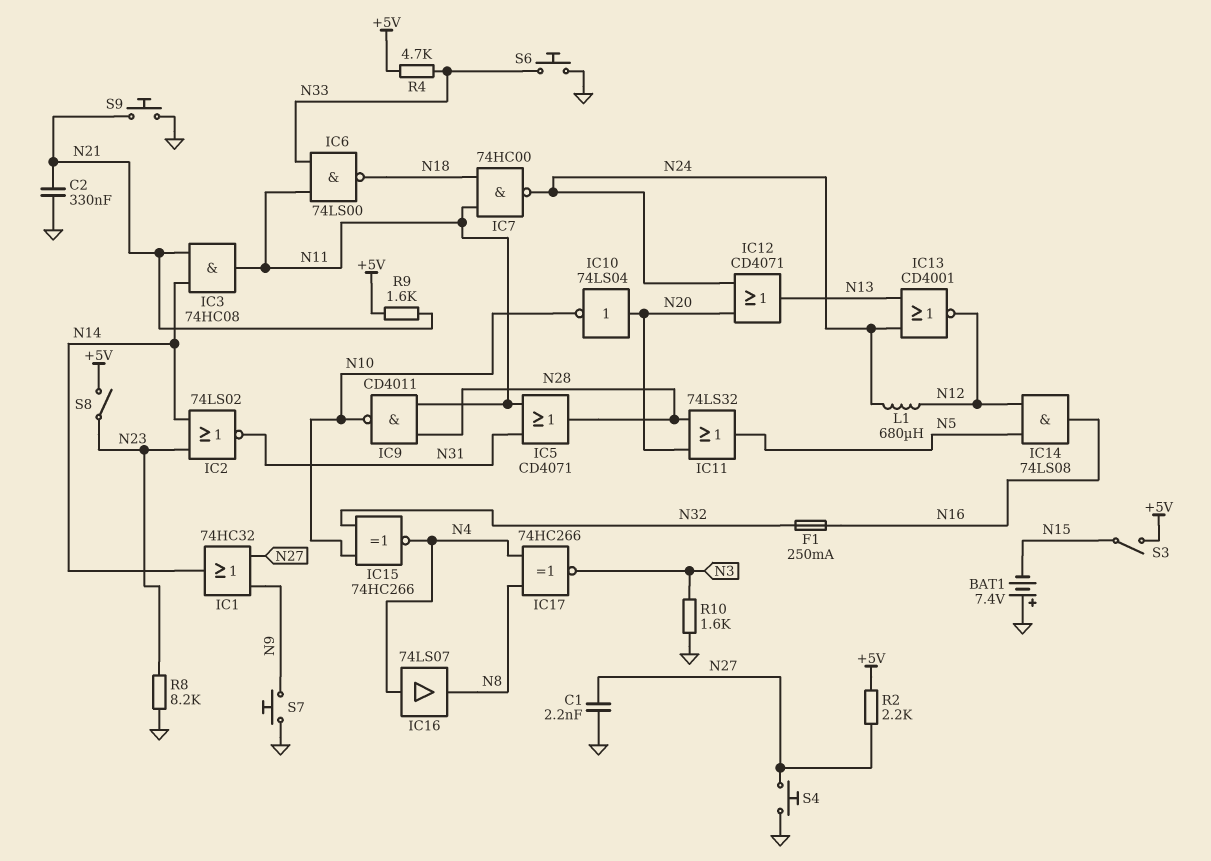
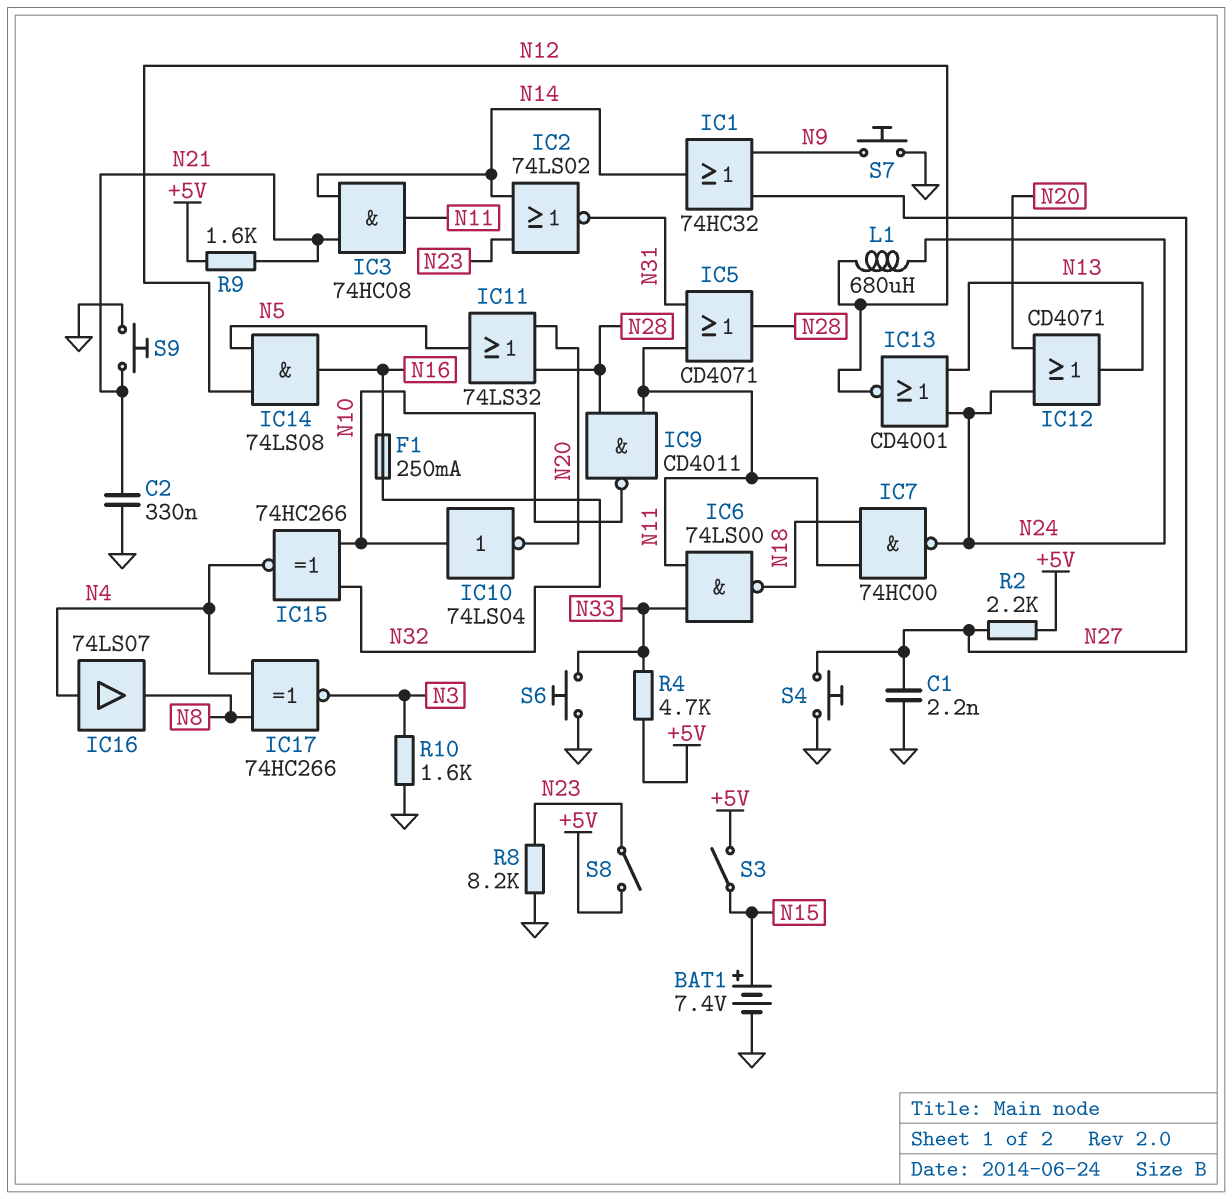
BAT1: 7.4V (plus GND, minus N15) -> 7.4V (plus N15, minus GND)
IC10: NOT 74LS04 (in N20, out N10) -> NOT 74LS04 (in N10, out N20)

